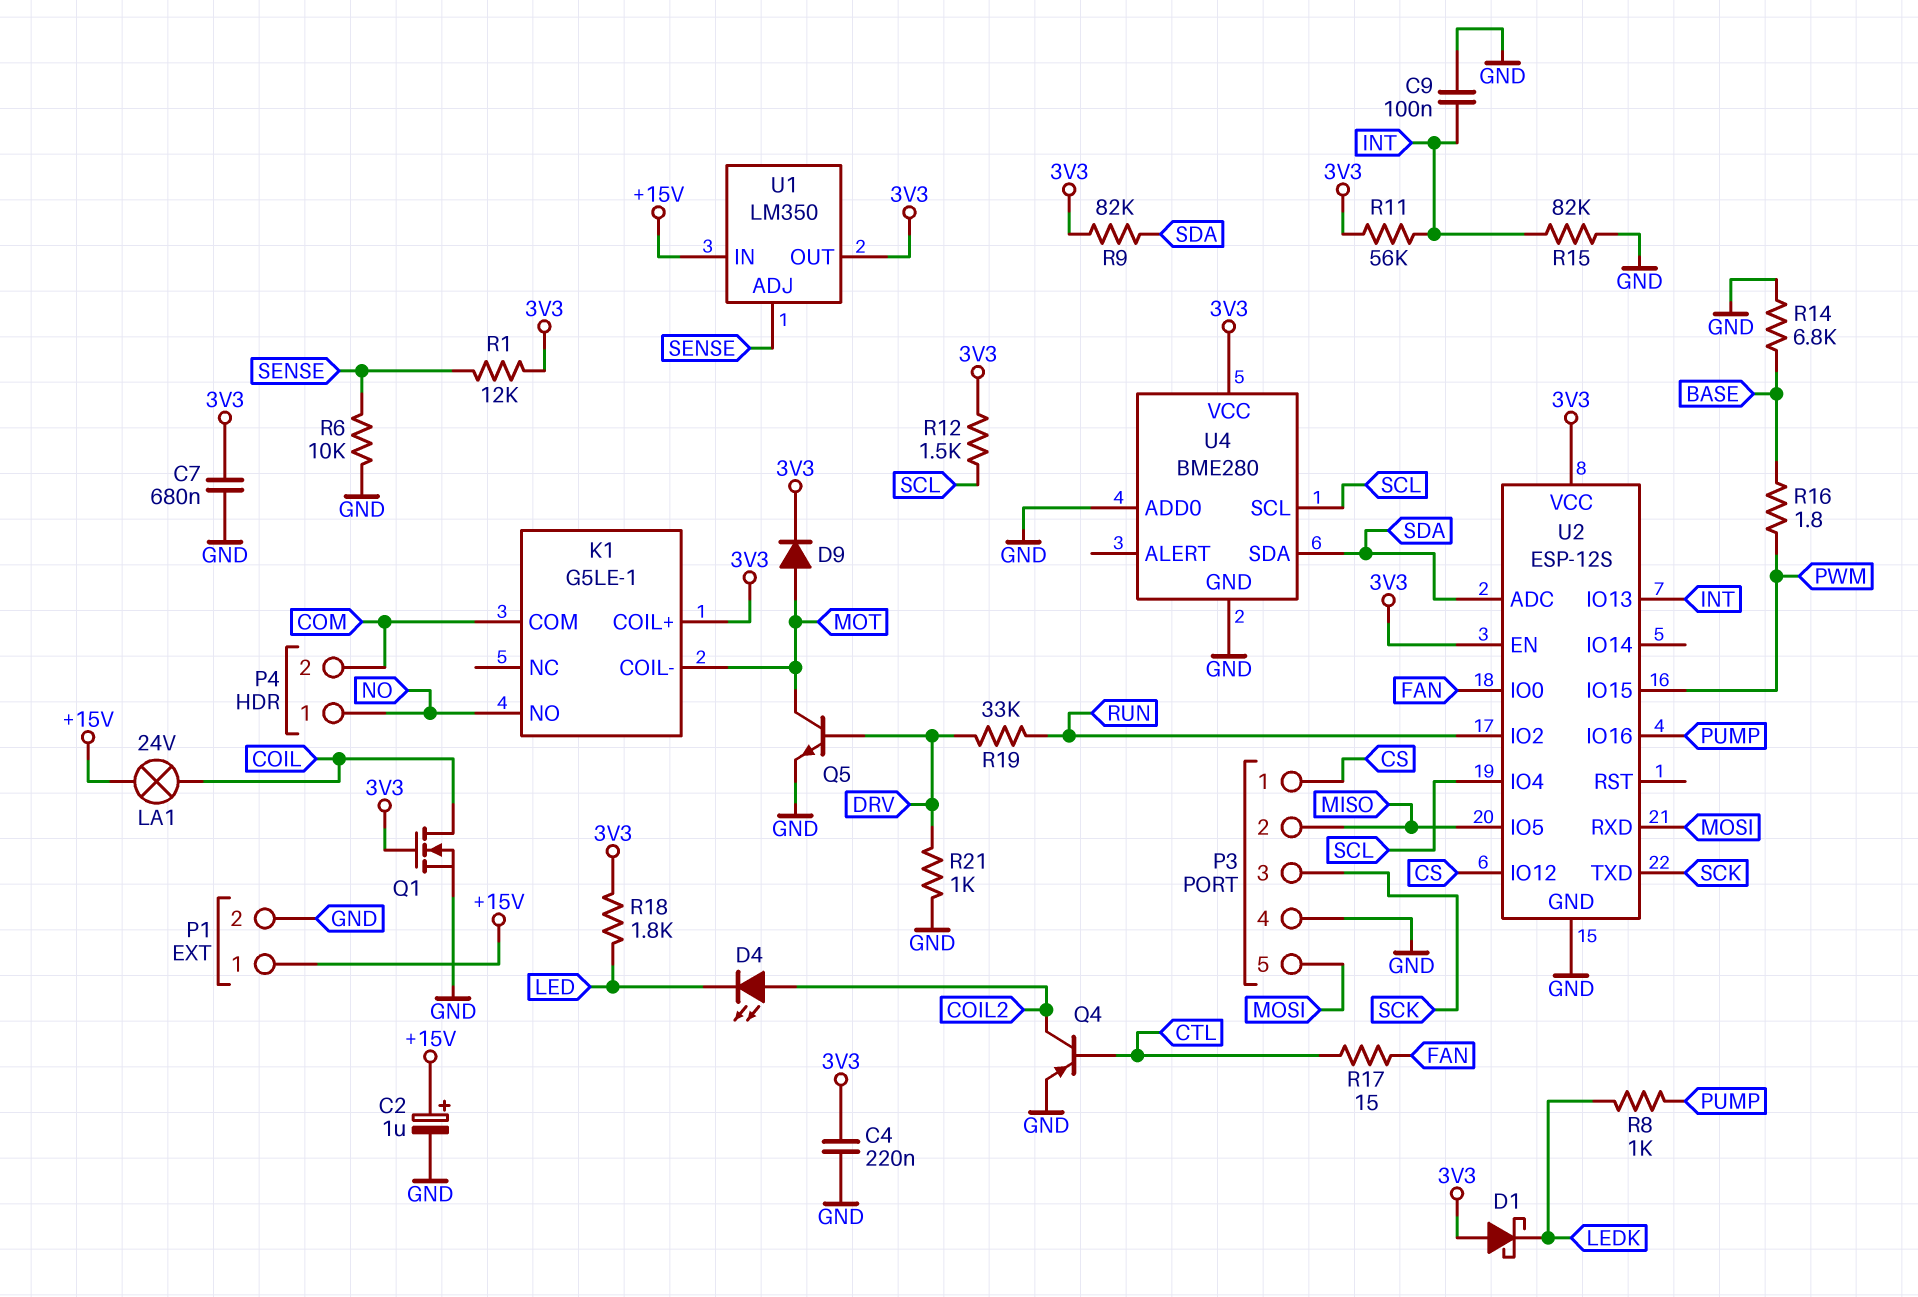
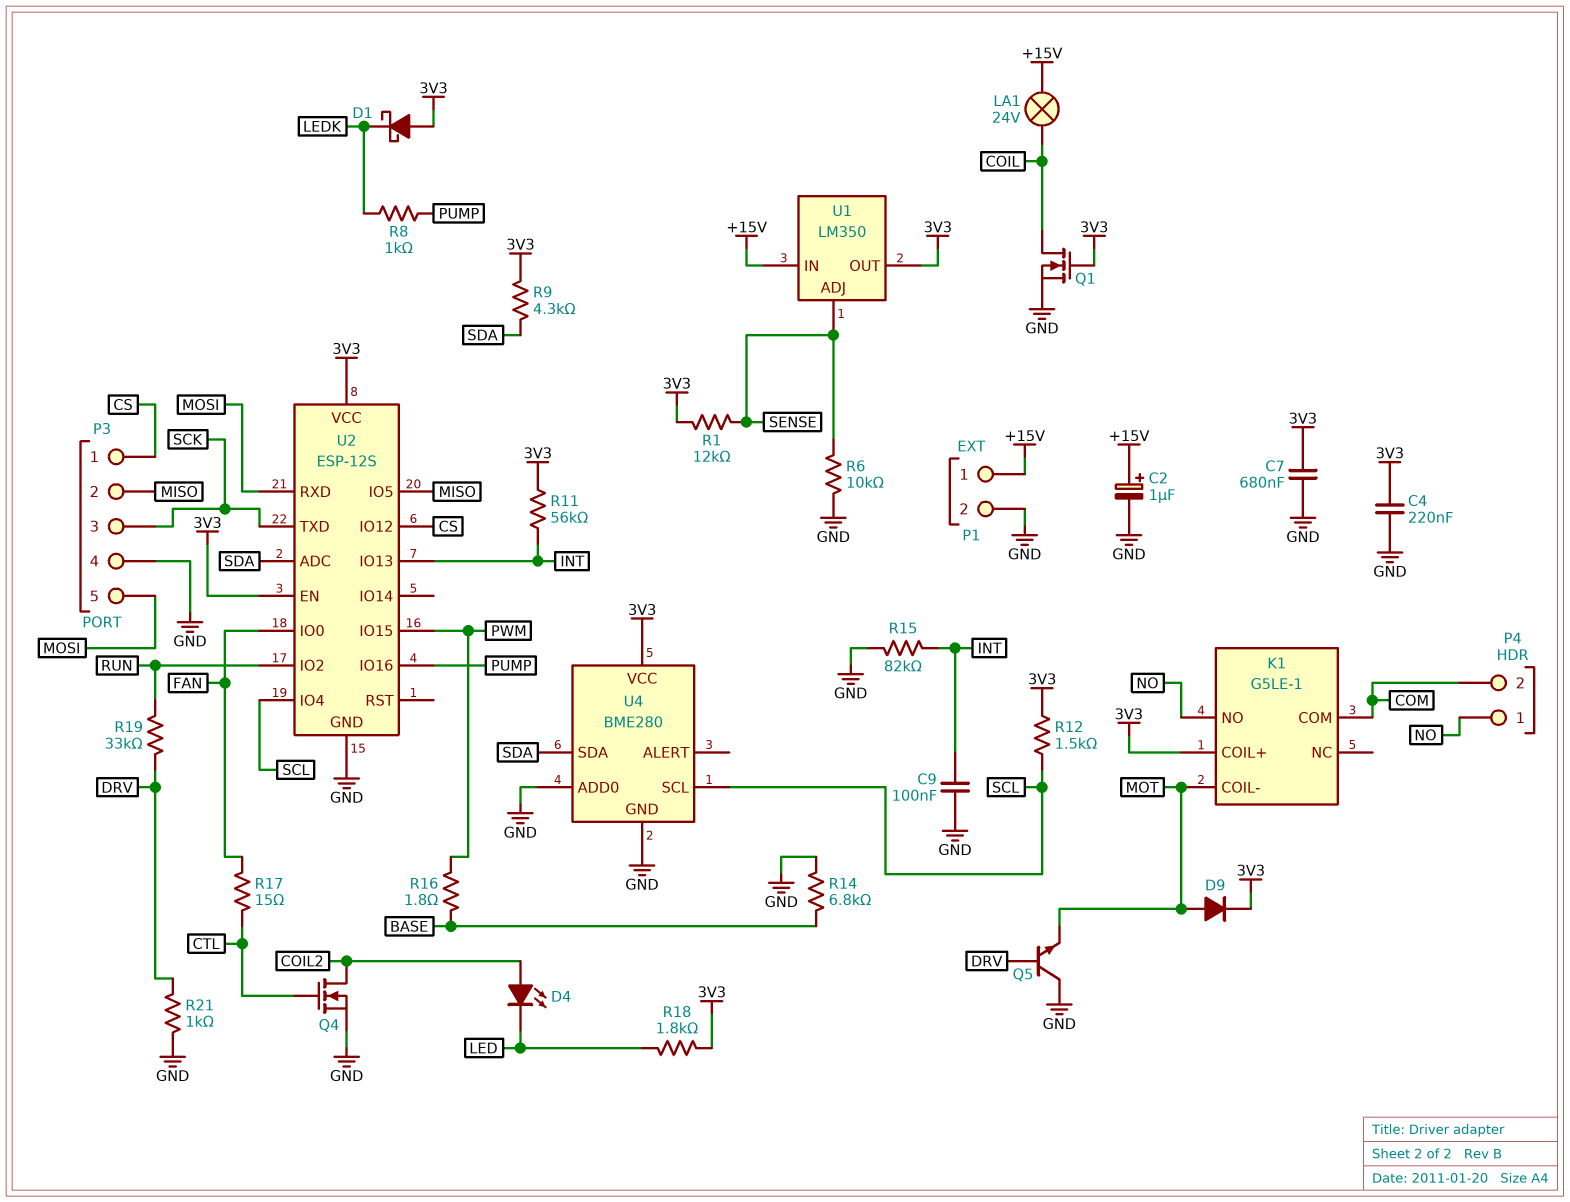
Q4: PNP (B CTL, C COIL2, E GND) -> NMOS (G CTL, D COIL2, S GND)
Q5: NPN (B DRV, C MOT, E GND) -> NPN (B DRV, C GND, E MOT)
R9: 82k (3V3, SDA) -> 4.3k (3V3, SDA)

